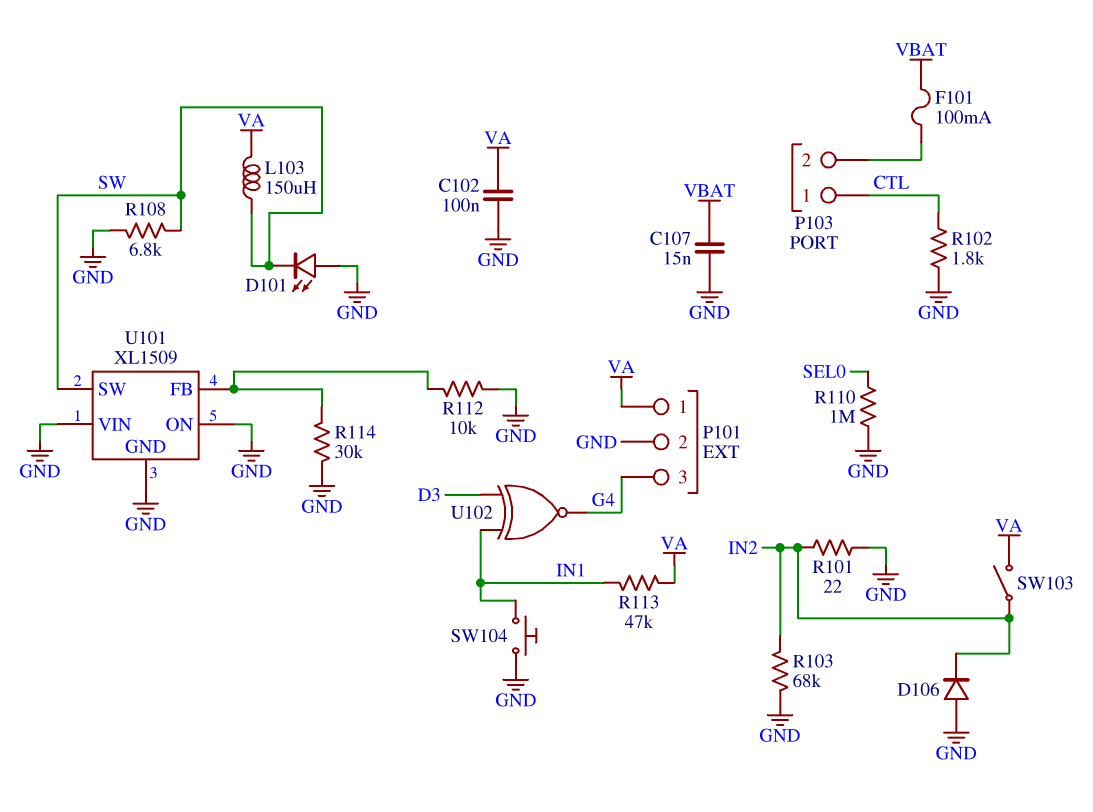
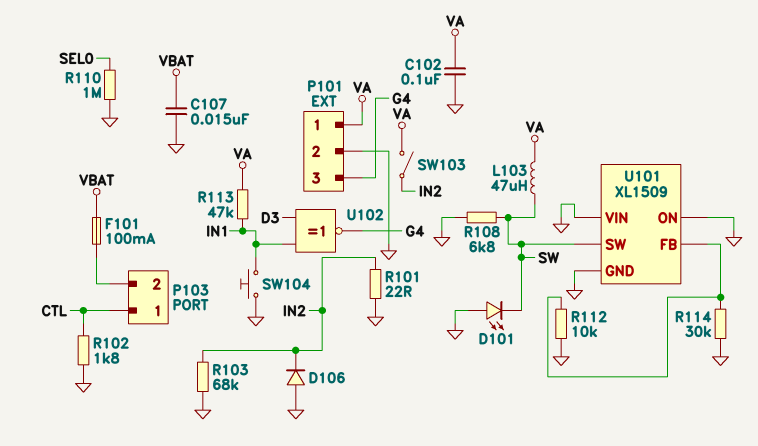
L103: 150uH (SW, VA) -> 47uH (SW, VA)

